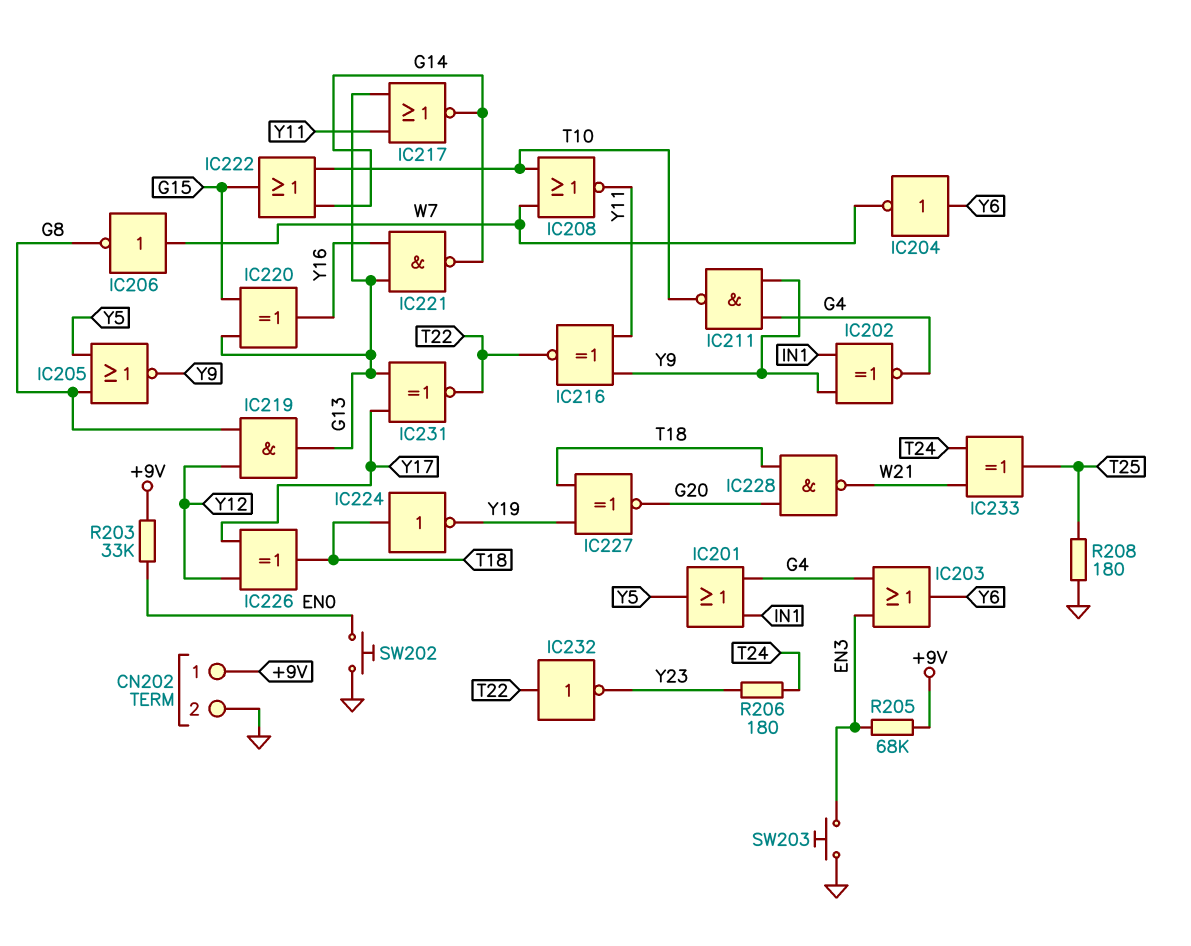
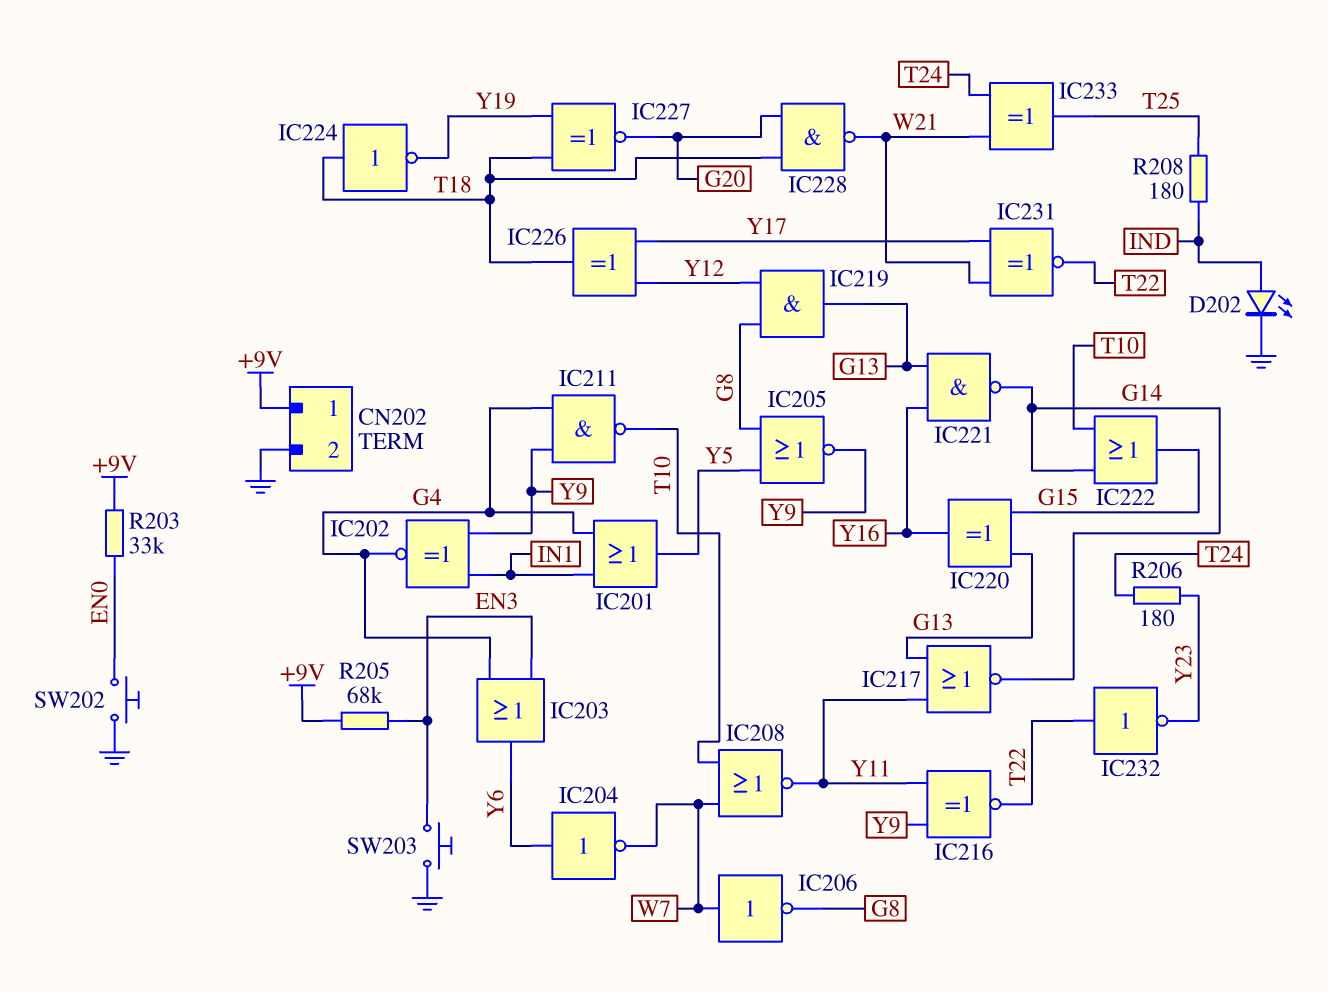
D202: none -> LED (A IND, K GND)
IC231: XNOR (in G13, in Y17, out T22) -> XNOR (in W21, in Y17, out T22)
R208: 180 (GND, T25) -> 180 (IND, T25)

